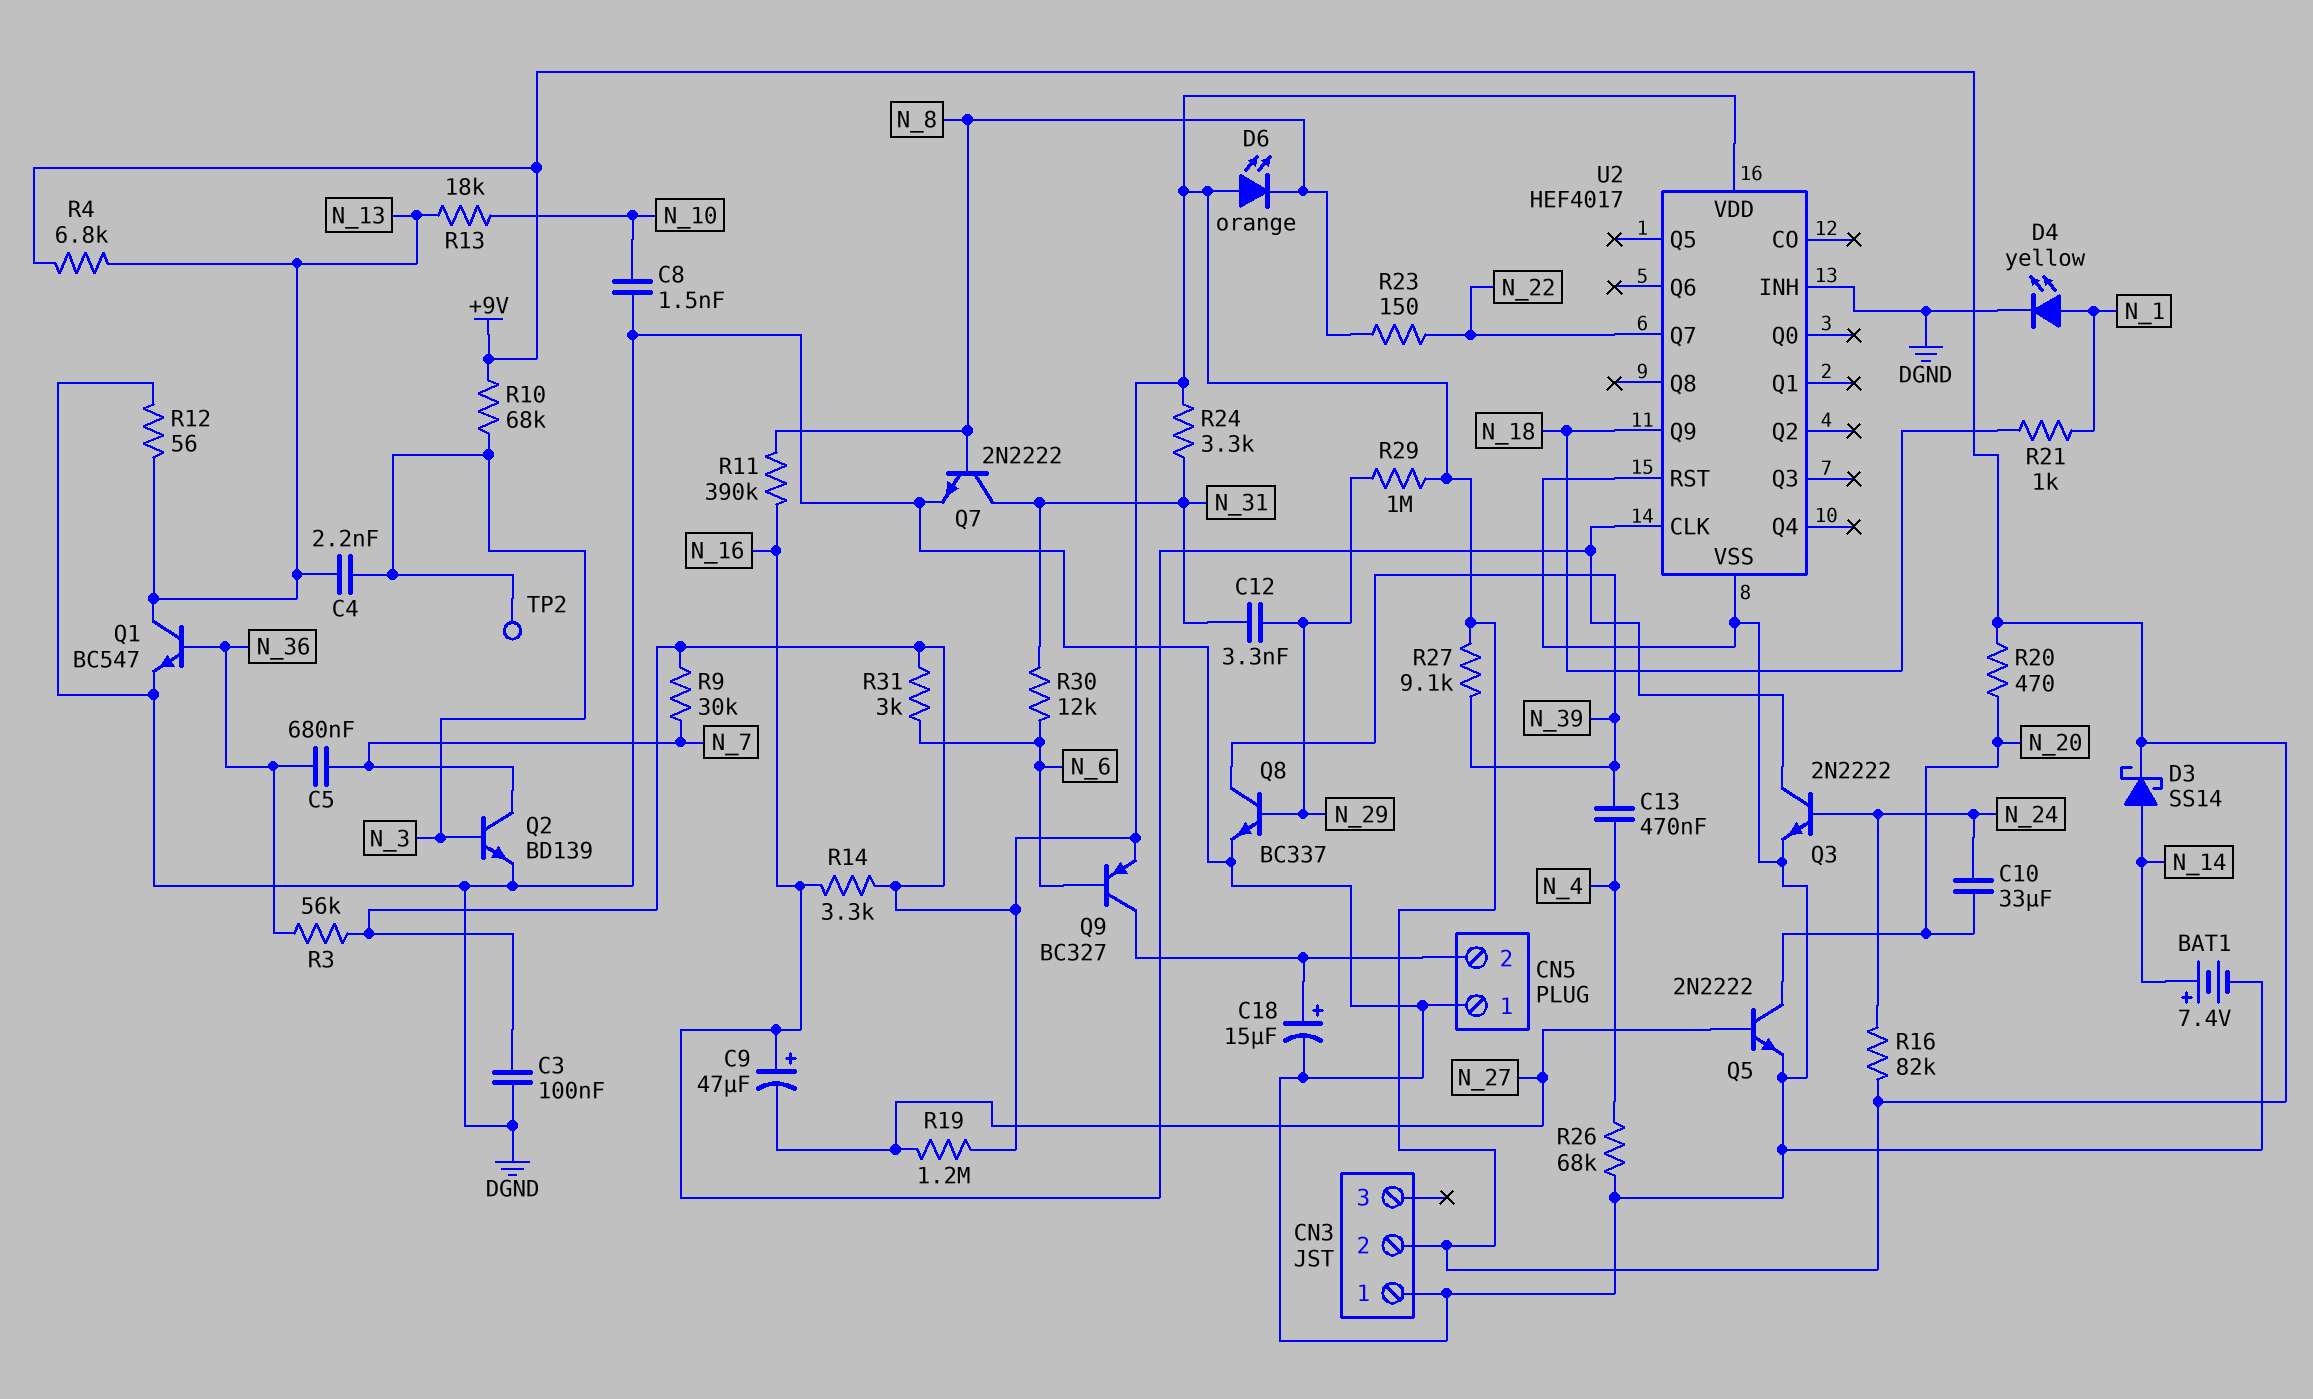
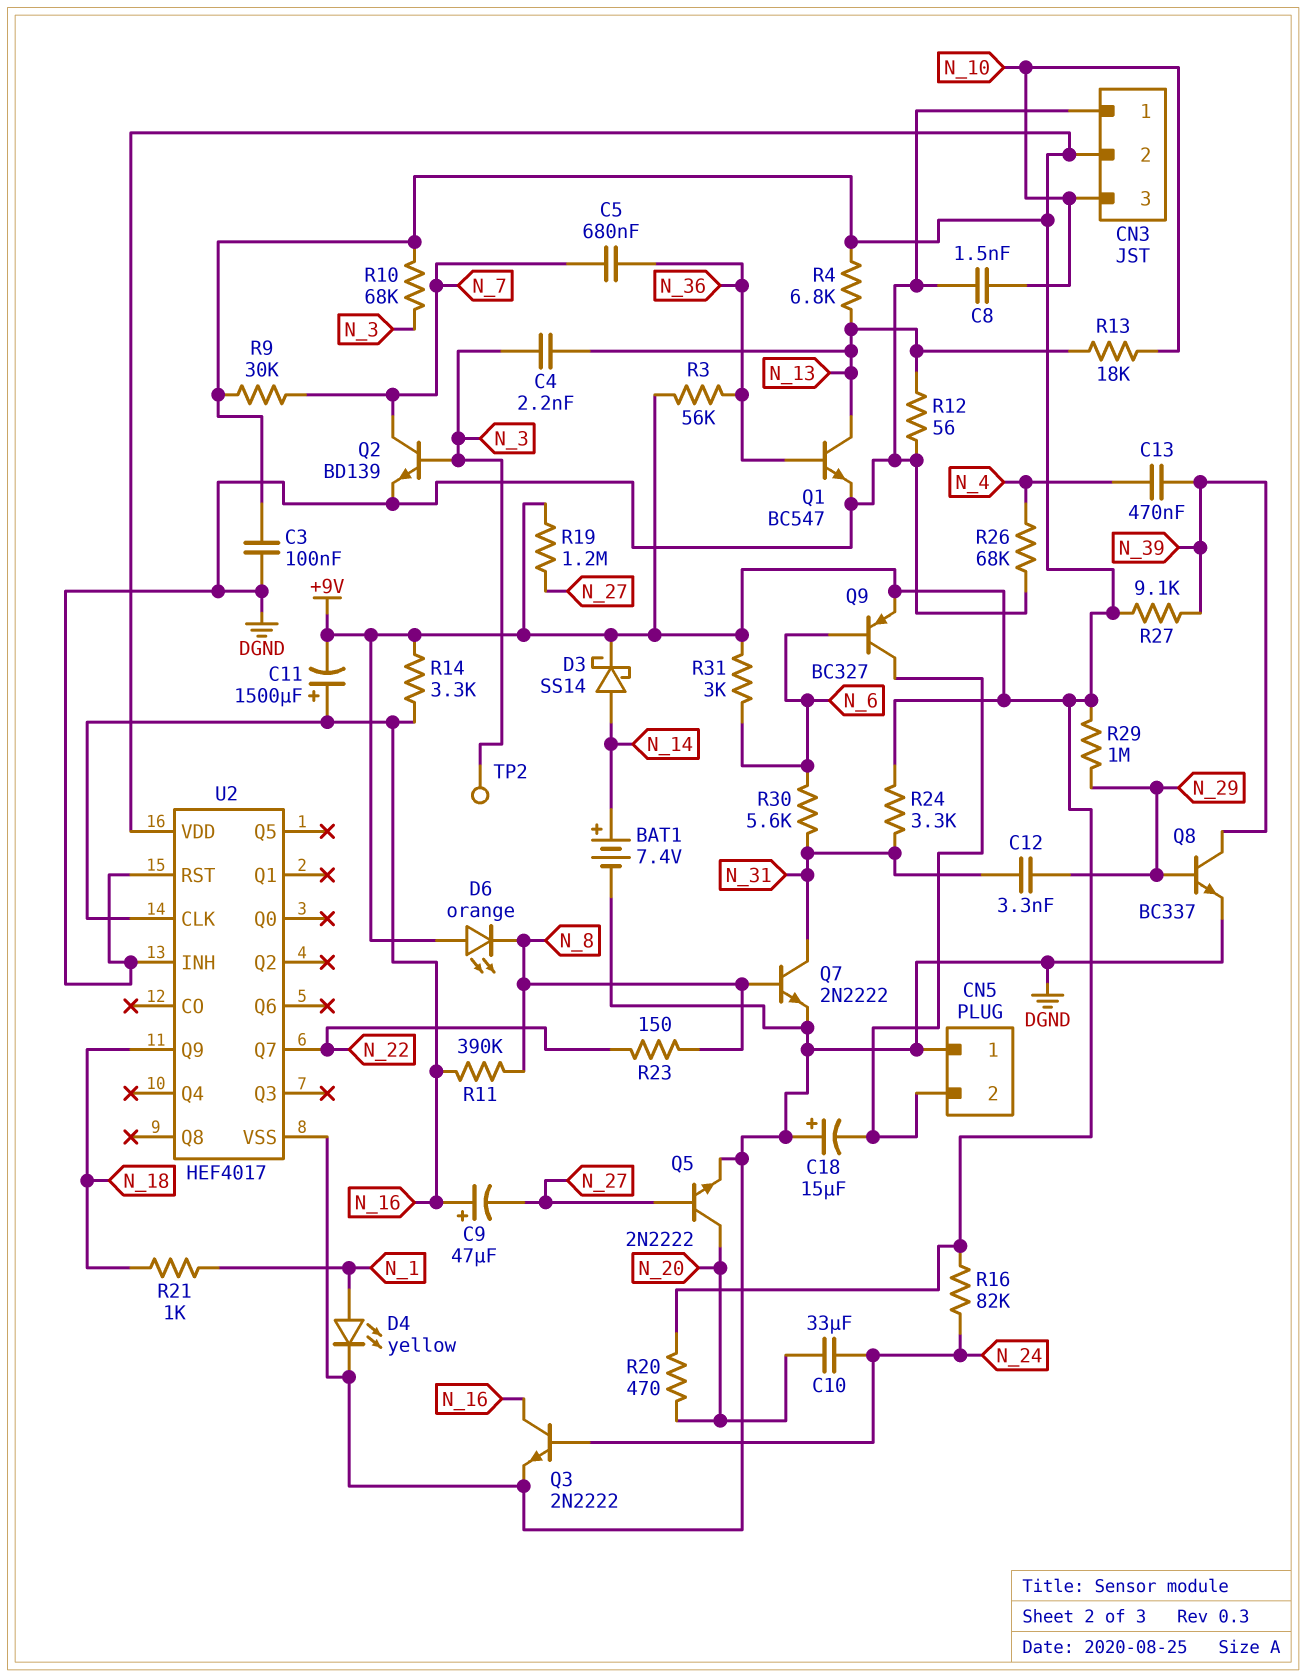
C11: none -> 1500uF (plus N_16, minus +9V)
C18: 15uF (plus CN5/2, minus DGND) -> 15uF (plus DGND, minus CN5/2)
CN3 pin 3: none -> N_10
R30: 12k (N_6, N_31) -> 5.6k (N_6, N_31)

